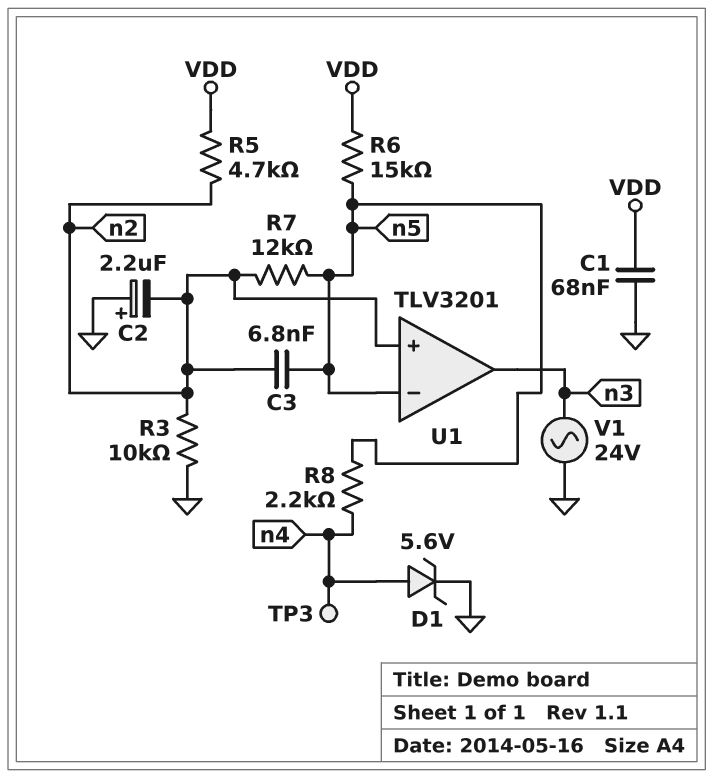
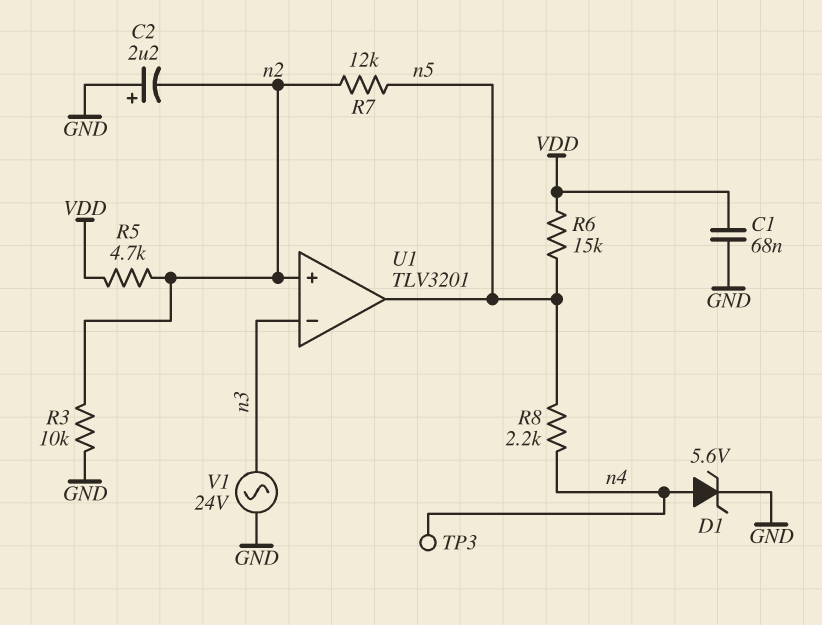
C3: 6.8nF (n2, n5) -> none
U1 pin in-: n5 -> n3
U1 pin out: n3 -> n5

